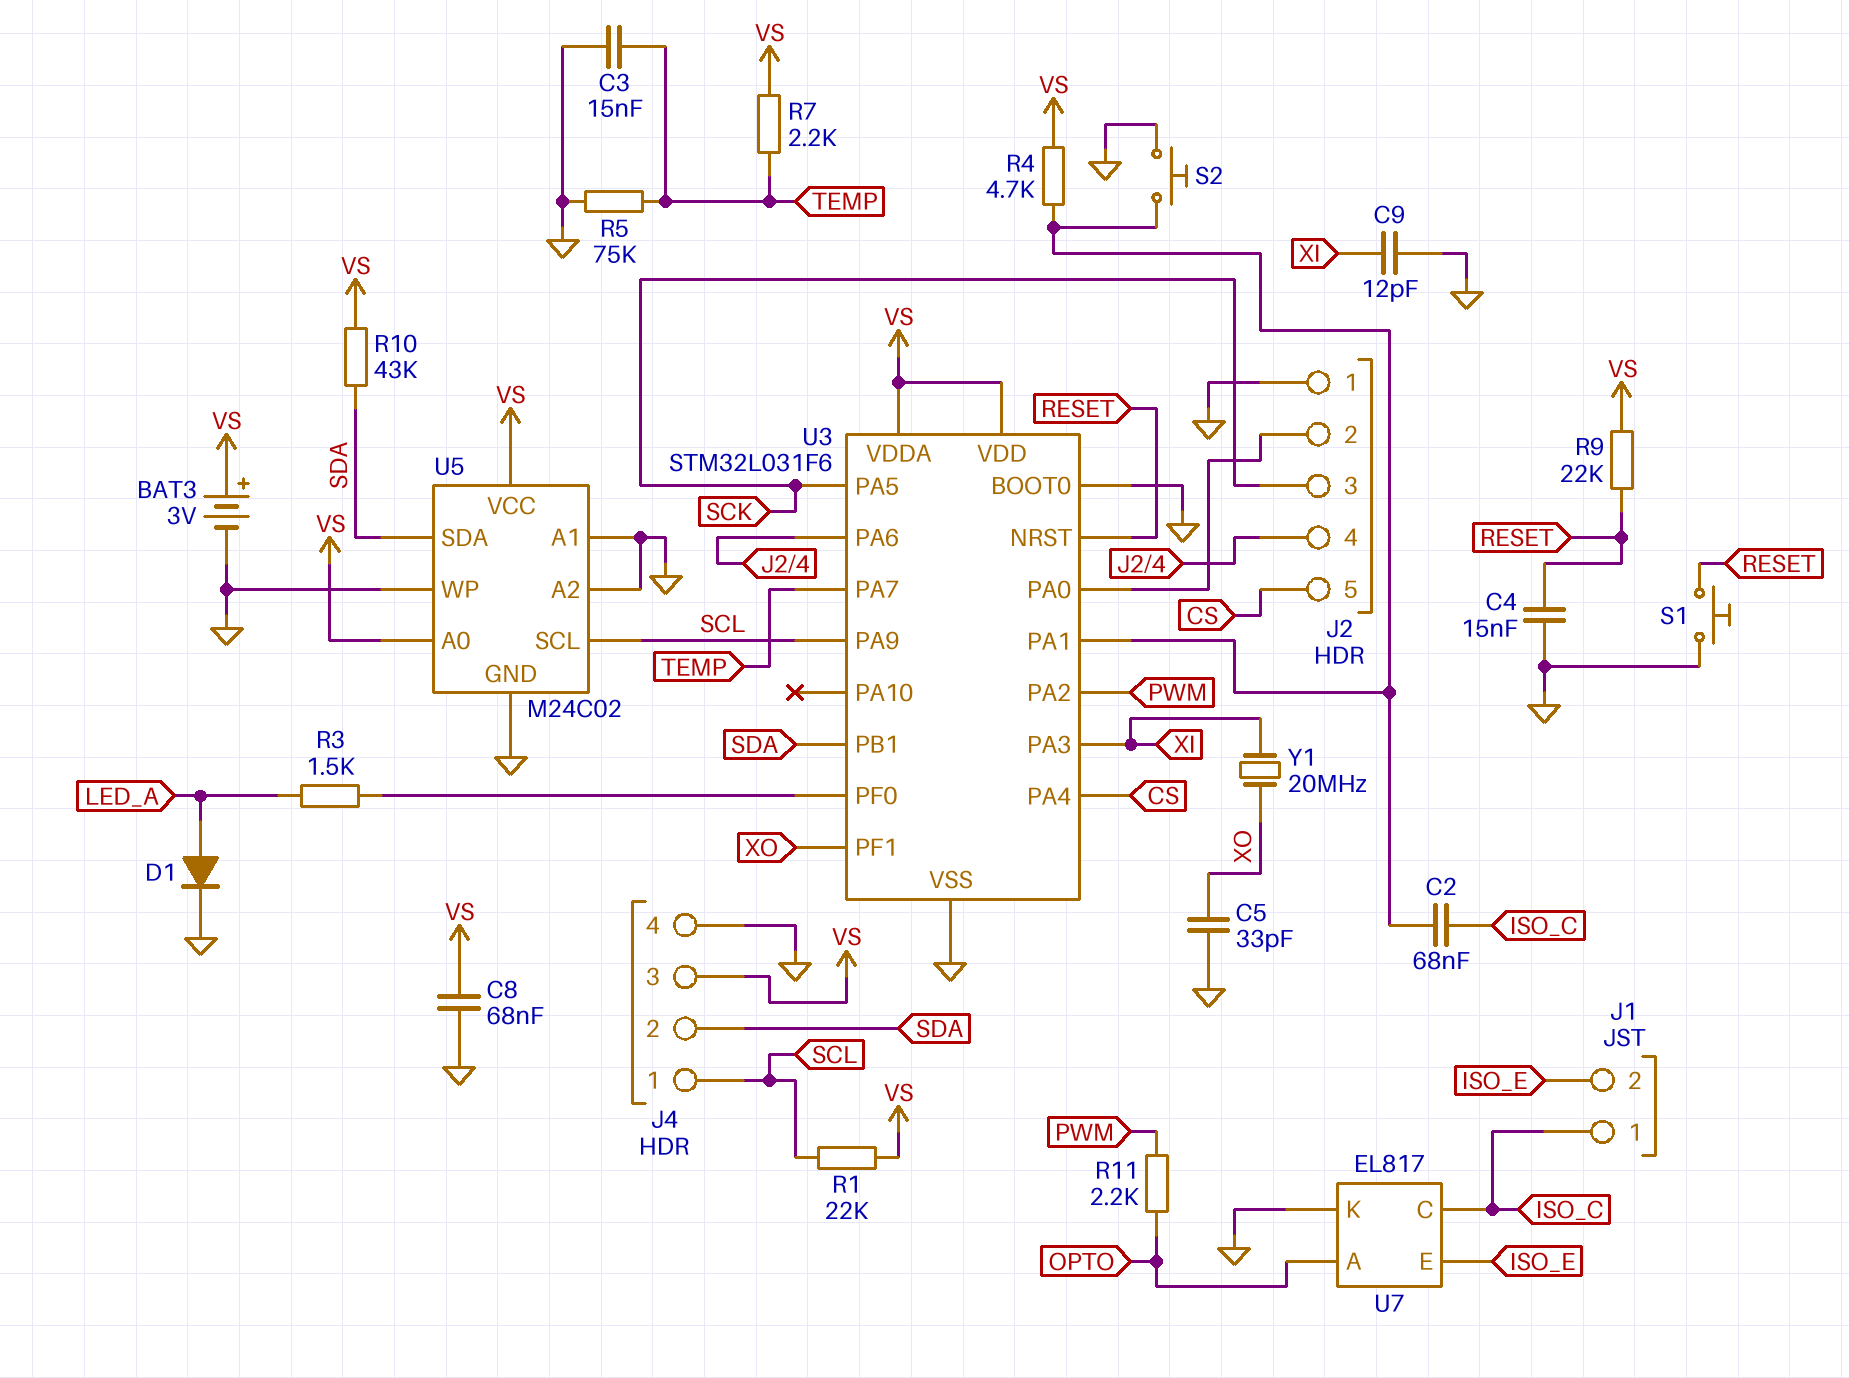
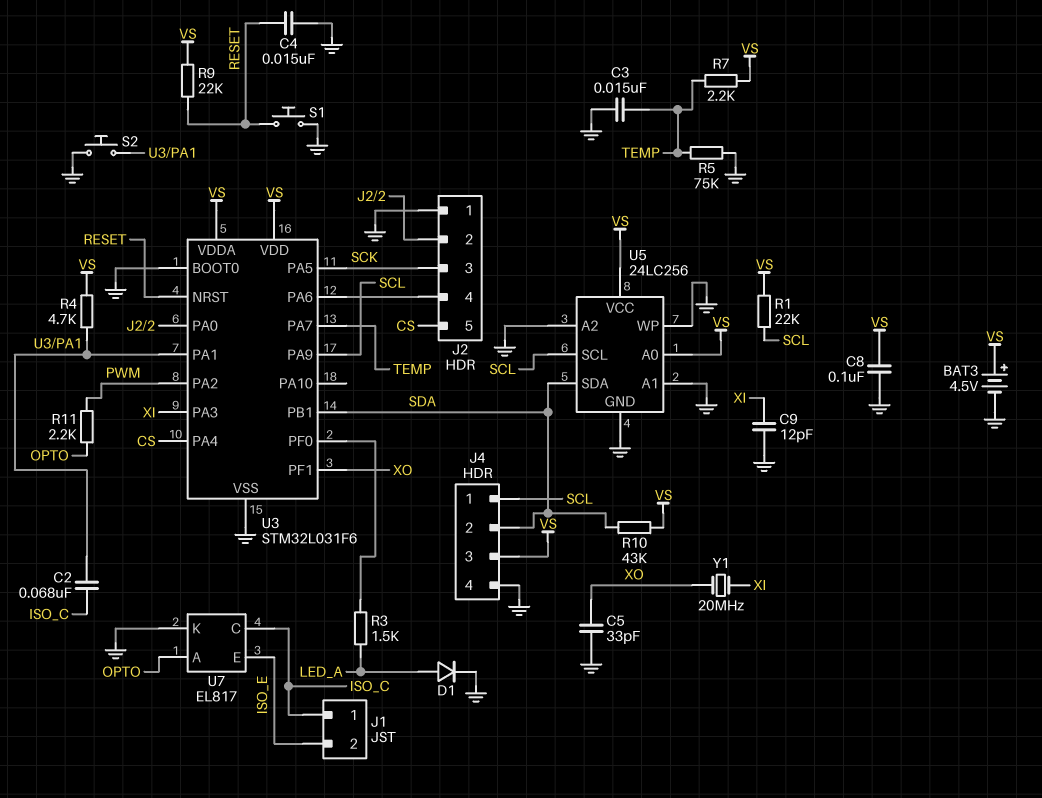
BAT3: 3V (plus VS, minus GND) -> 4.5V (plus VS, minus GND)
C8: 68nF (GND, VS) -> 100nF (GND, VS)
U5: M24C02 -> 24LC256

